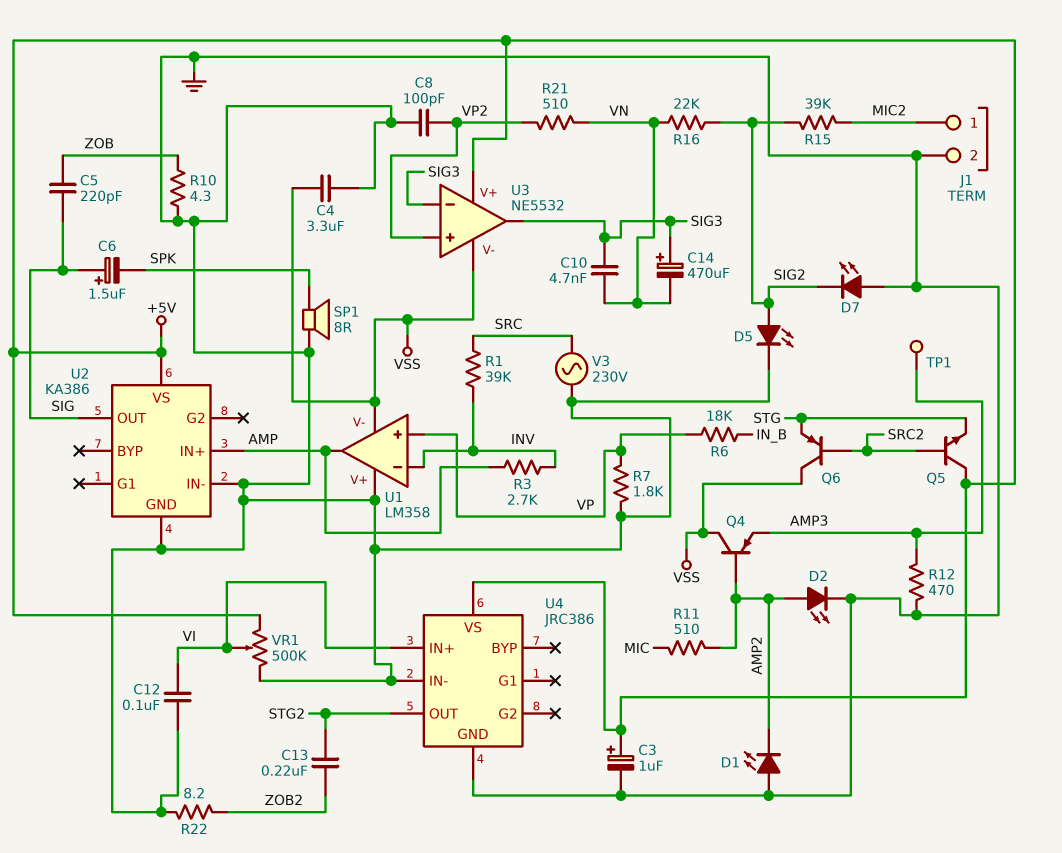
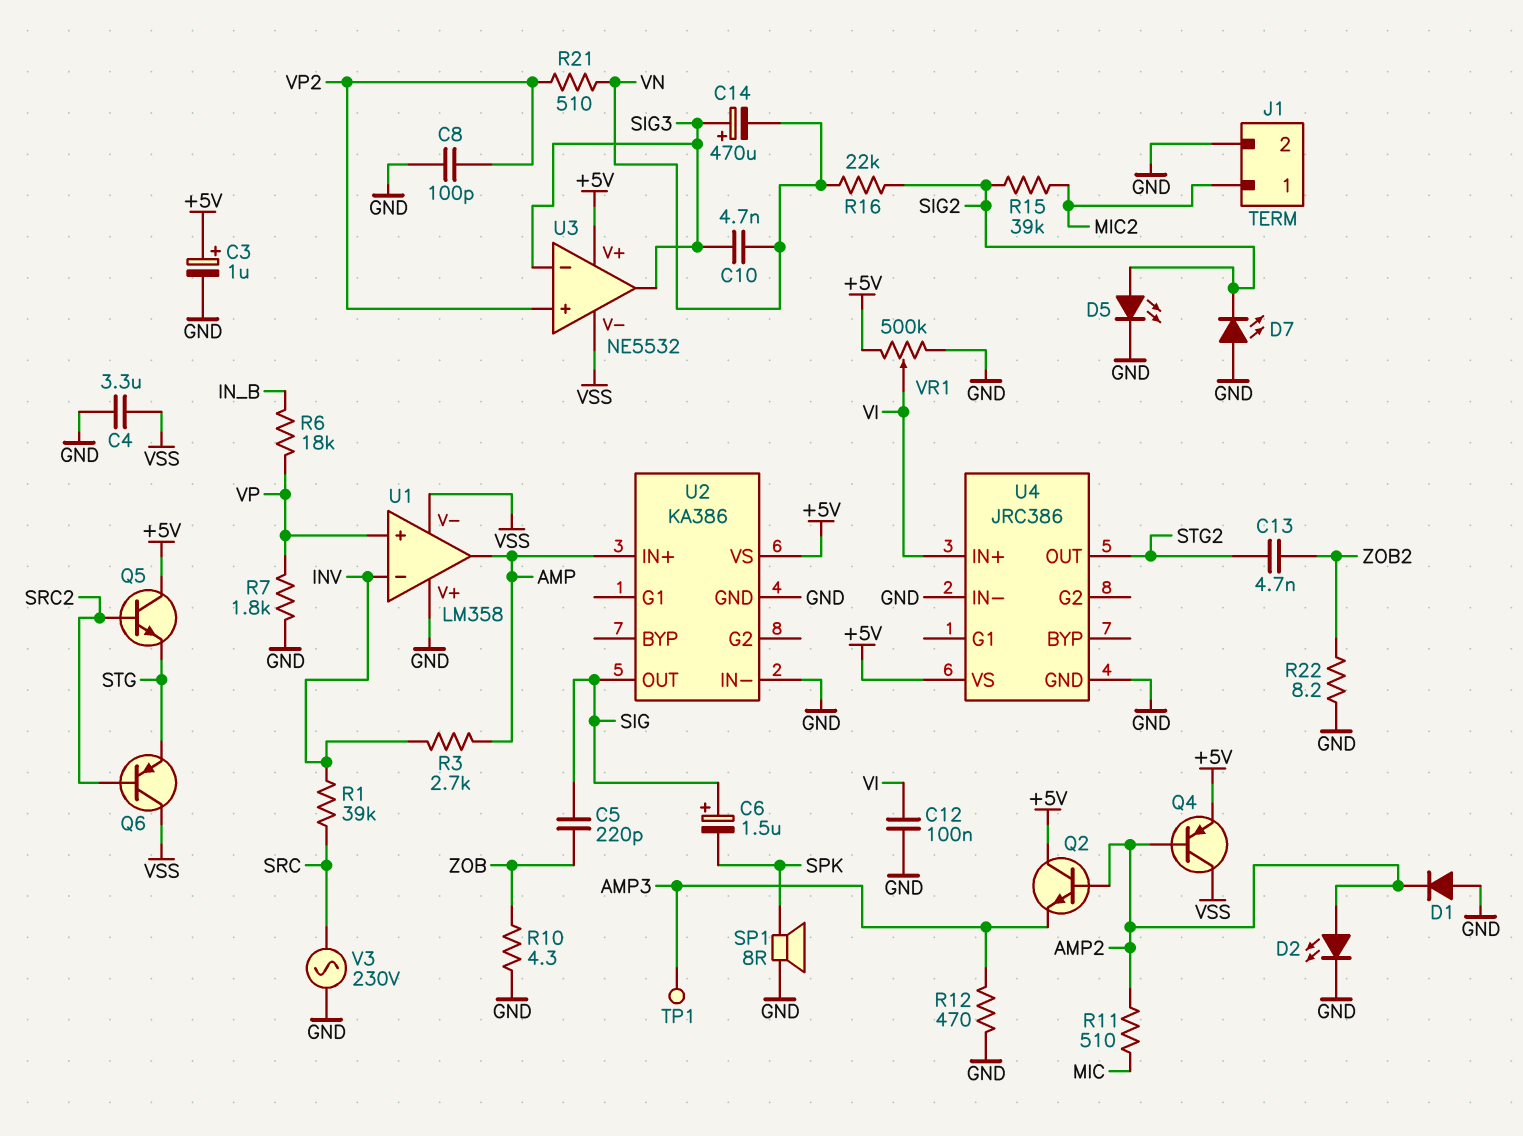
C13: 220nF (STG2, ZOB2) -> 4.7nF (STG2, ZOB2)
D1: LED (A GND, K AMP2) -> diode (A GND, K AMP2)
Q2: none -> NPN (B AMP2, C +5V, E AMP3)
Q4: PNP (B AMP2, C VSS, E AMP3) -> PNP (B AMP2, C VSS, E +5V)

